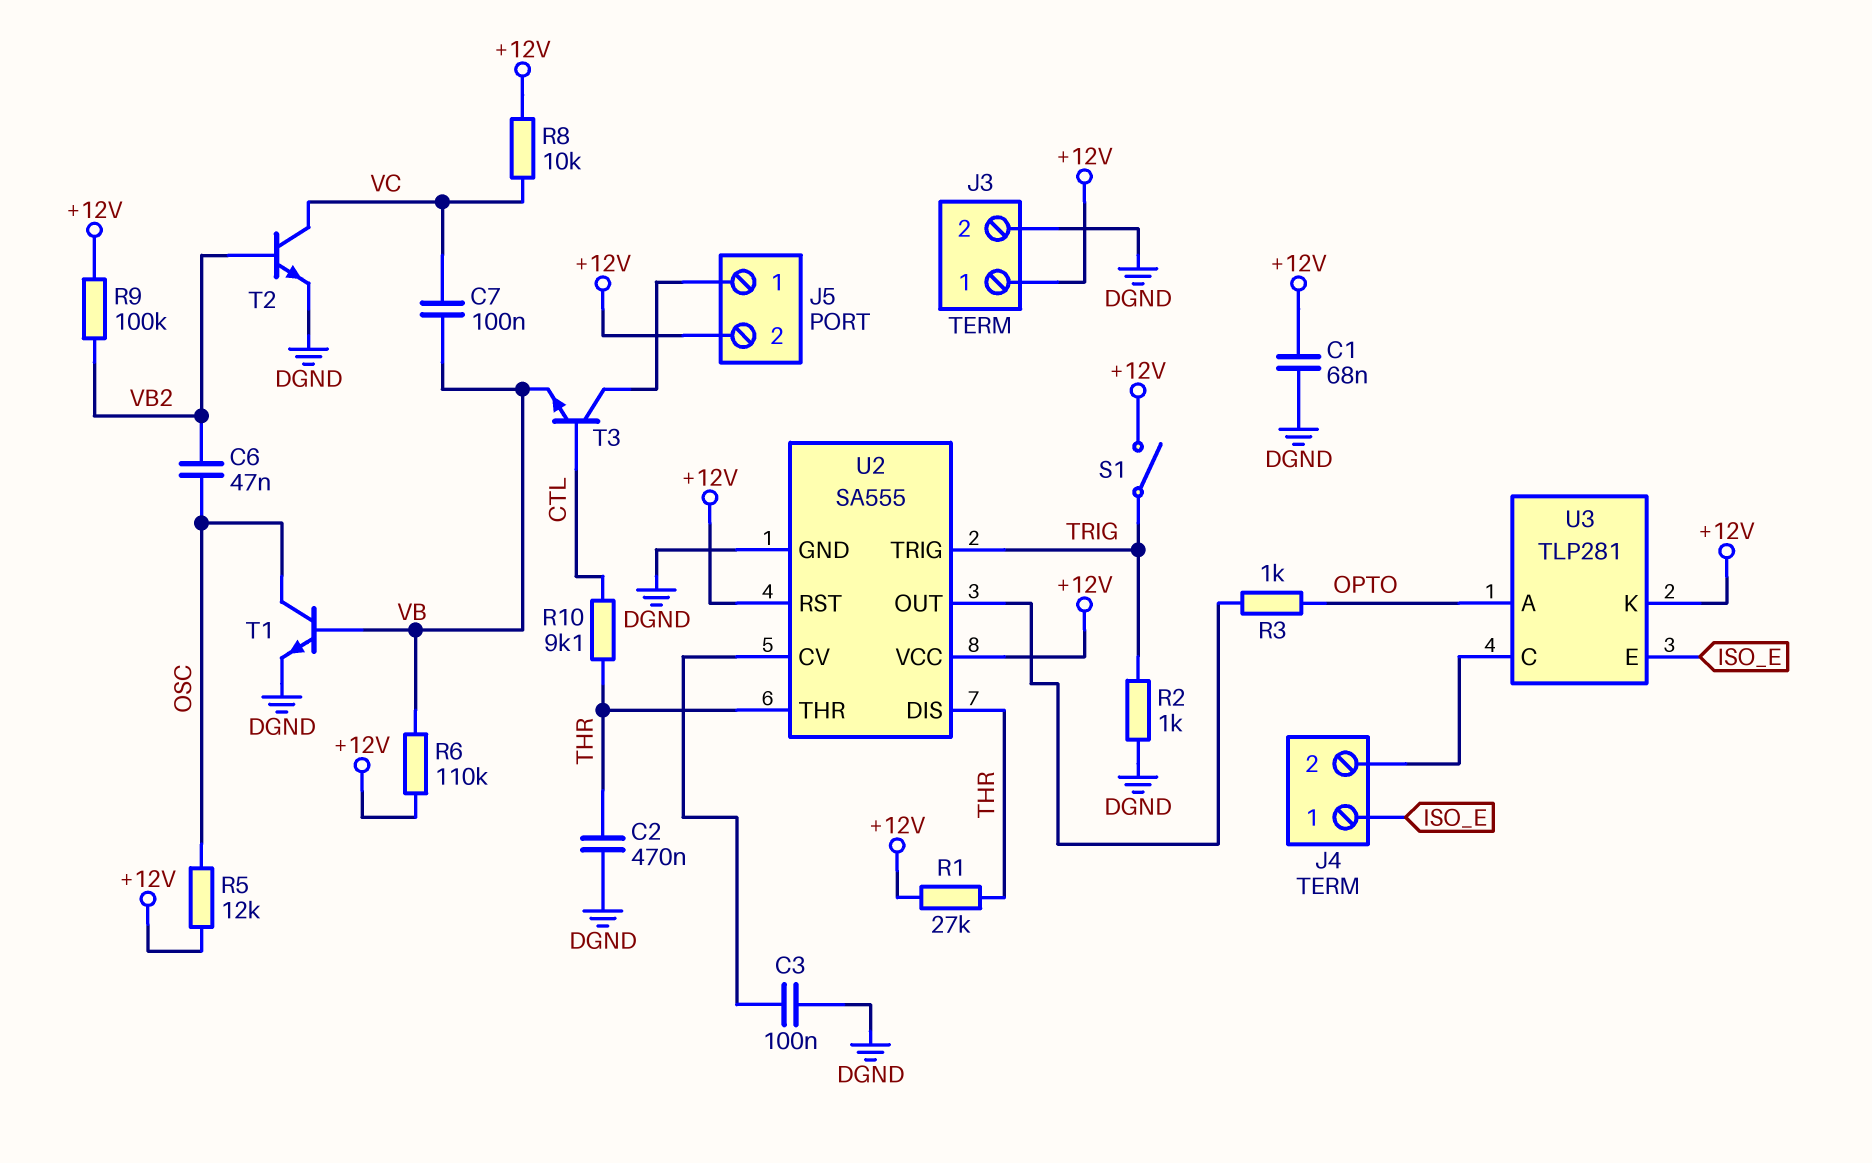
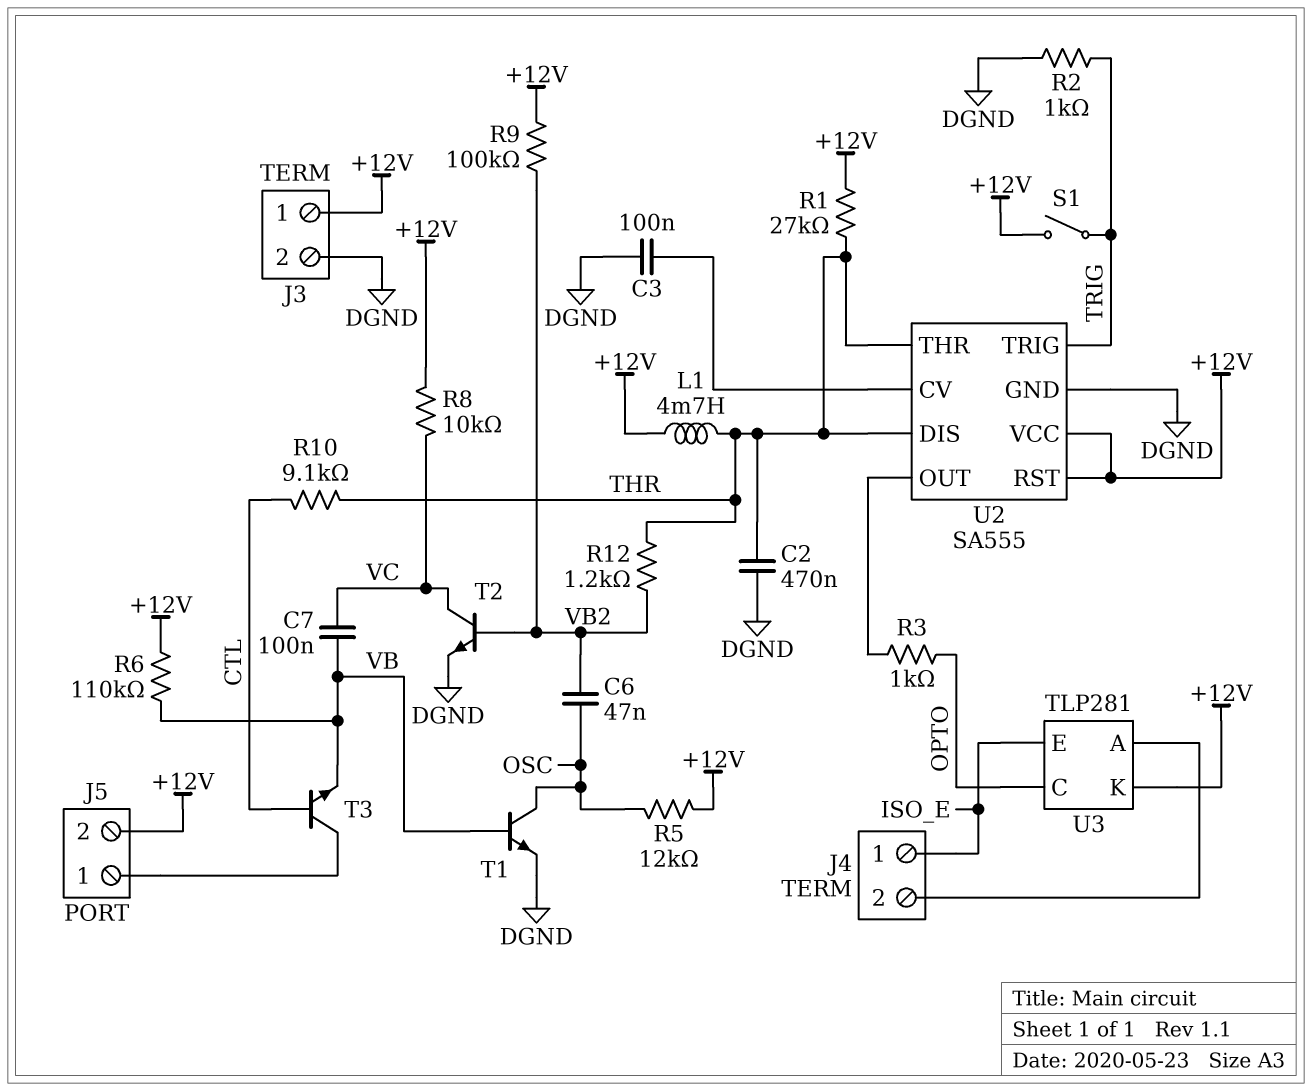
C1: 68nF (+12V, DGND) -> none
L1: none -> 4.7mH (+12V, THR)
R12: none -> 1.2k (THR, VB2)
U3 pin A: OPTO -> J4/2
U3 pin C: J4/2 -> OPTO

